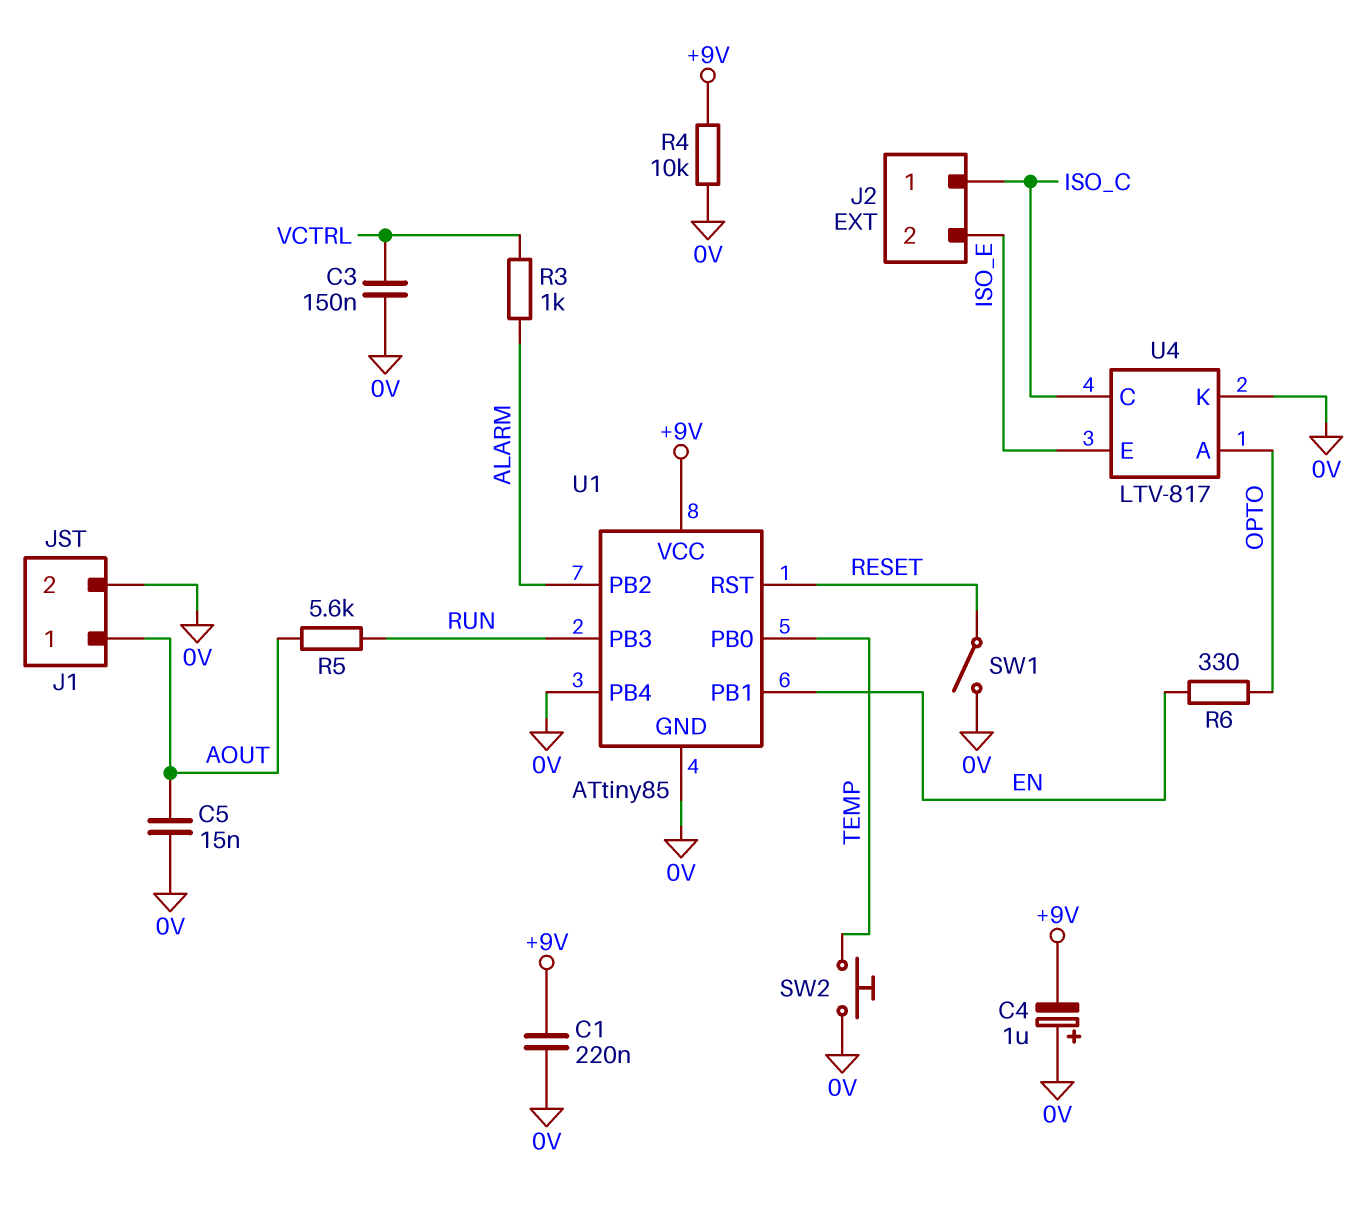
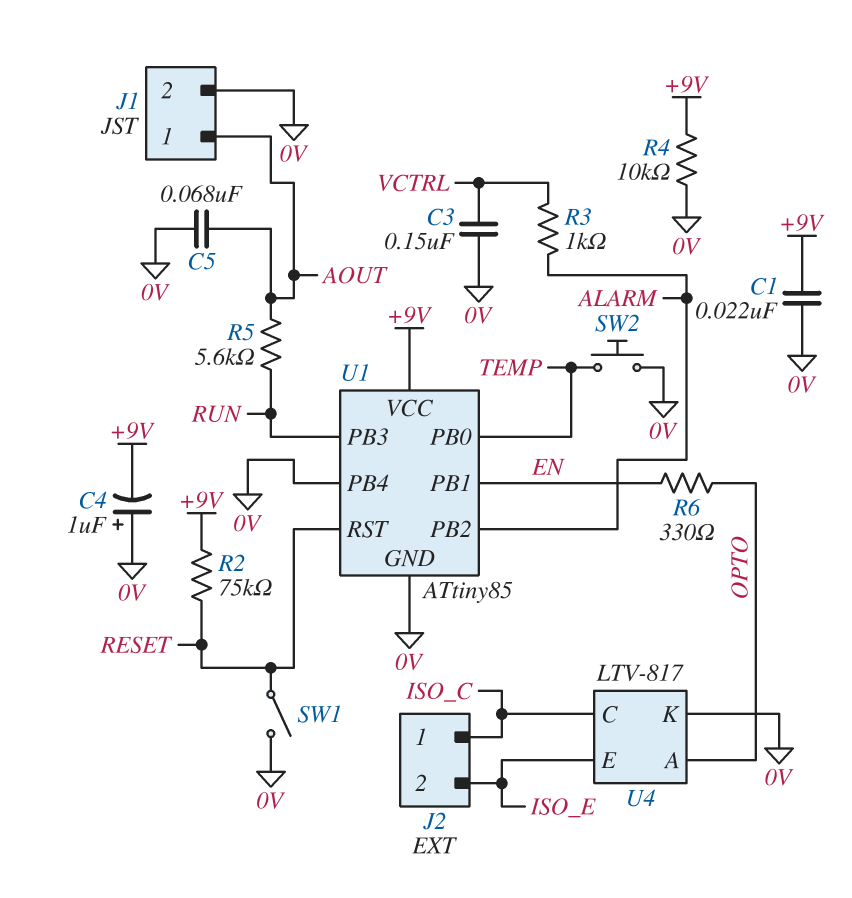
C1: 220nF (+9V, 0V) -> 22nF (+9V, 0V)
C5: 15nF (0V, AOUT) -> 68nF (0V, AOUT)
R2: none -> 75k (+9V, RESET)

